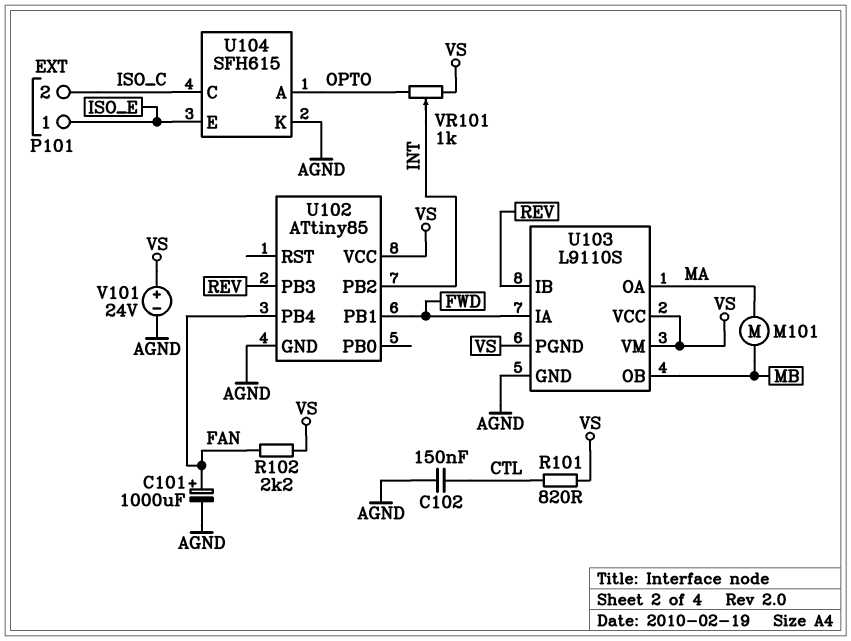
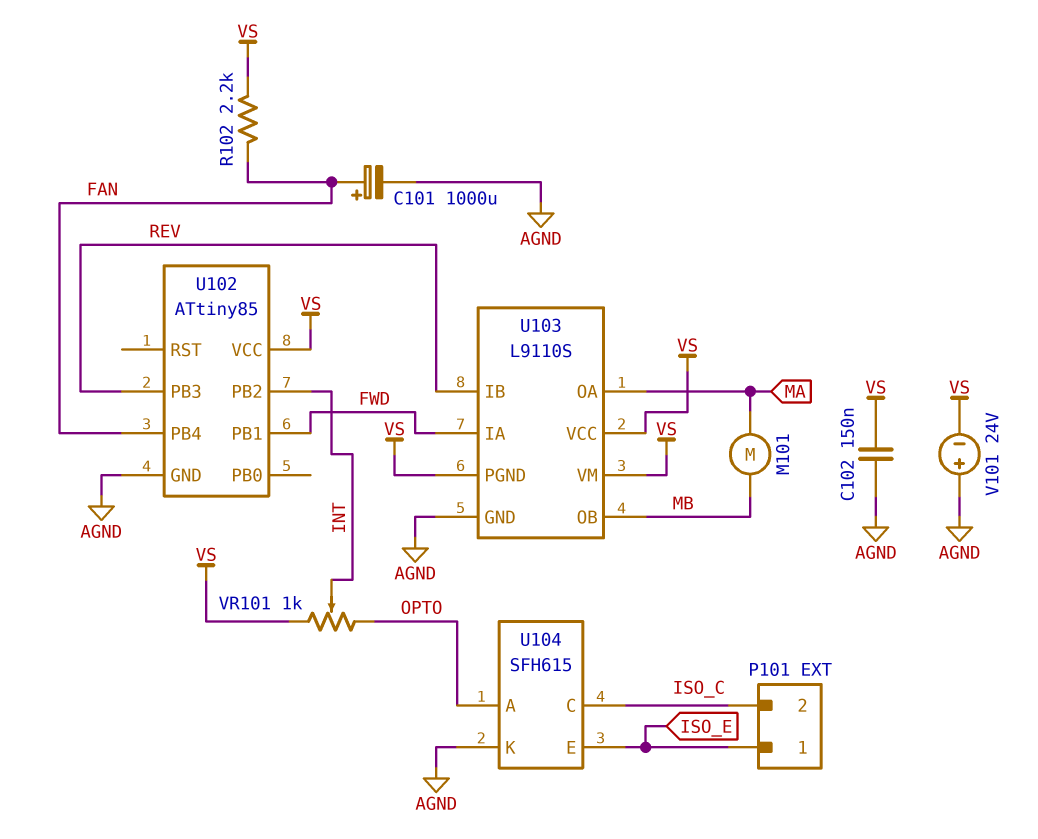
C102: 150nF (AGND, CTL) -> 150nF (AGND, VS)
R101: 820 (CTL, VS) -> none
V101: 24V (plus VS, minus AGND) -> 24V (plus AGND, minus VS)

